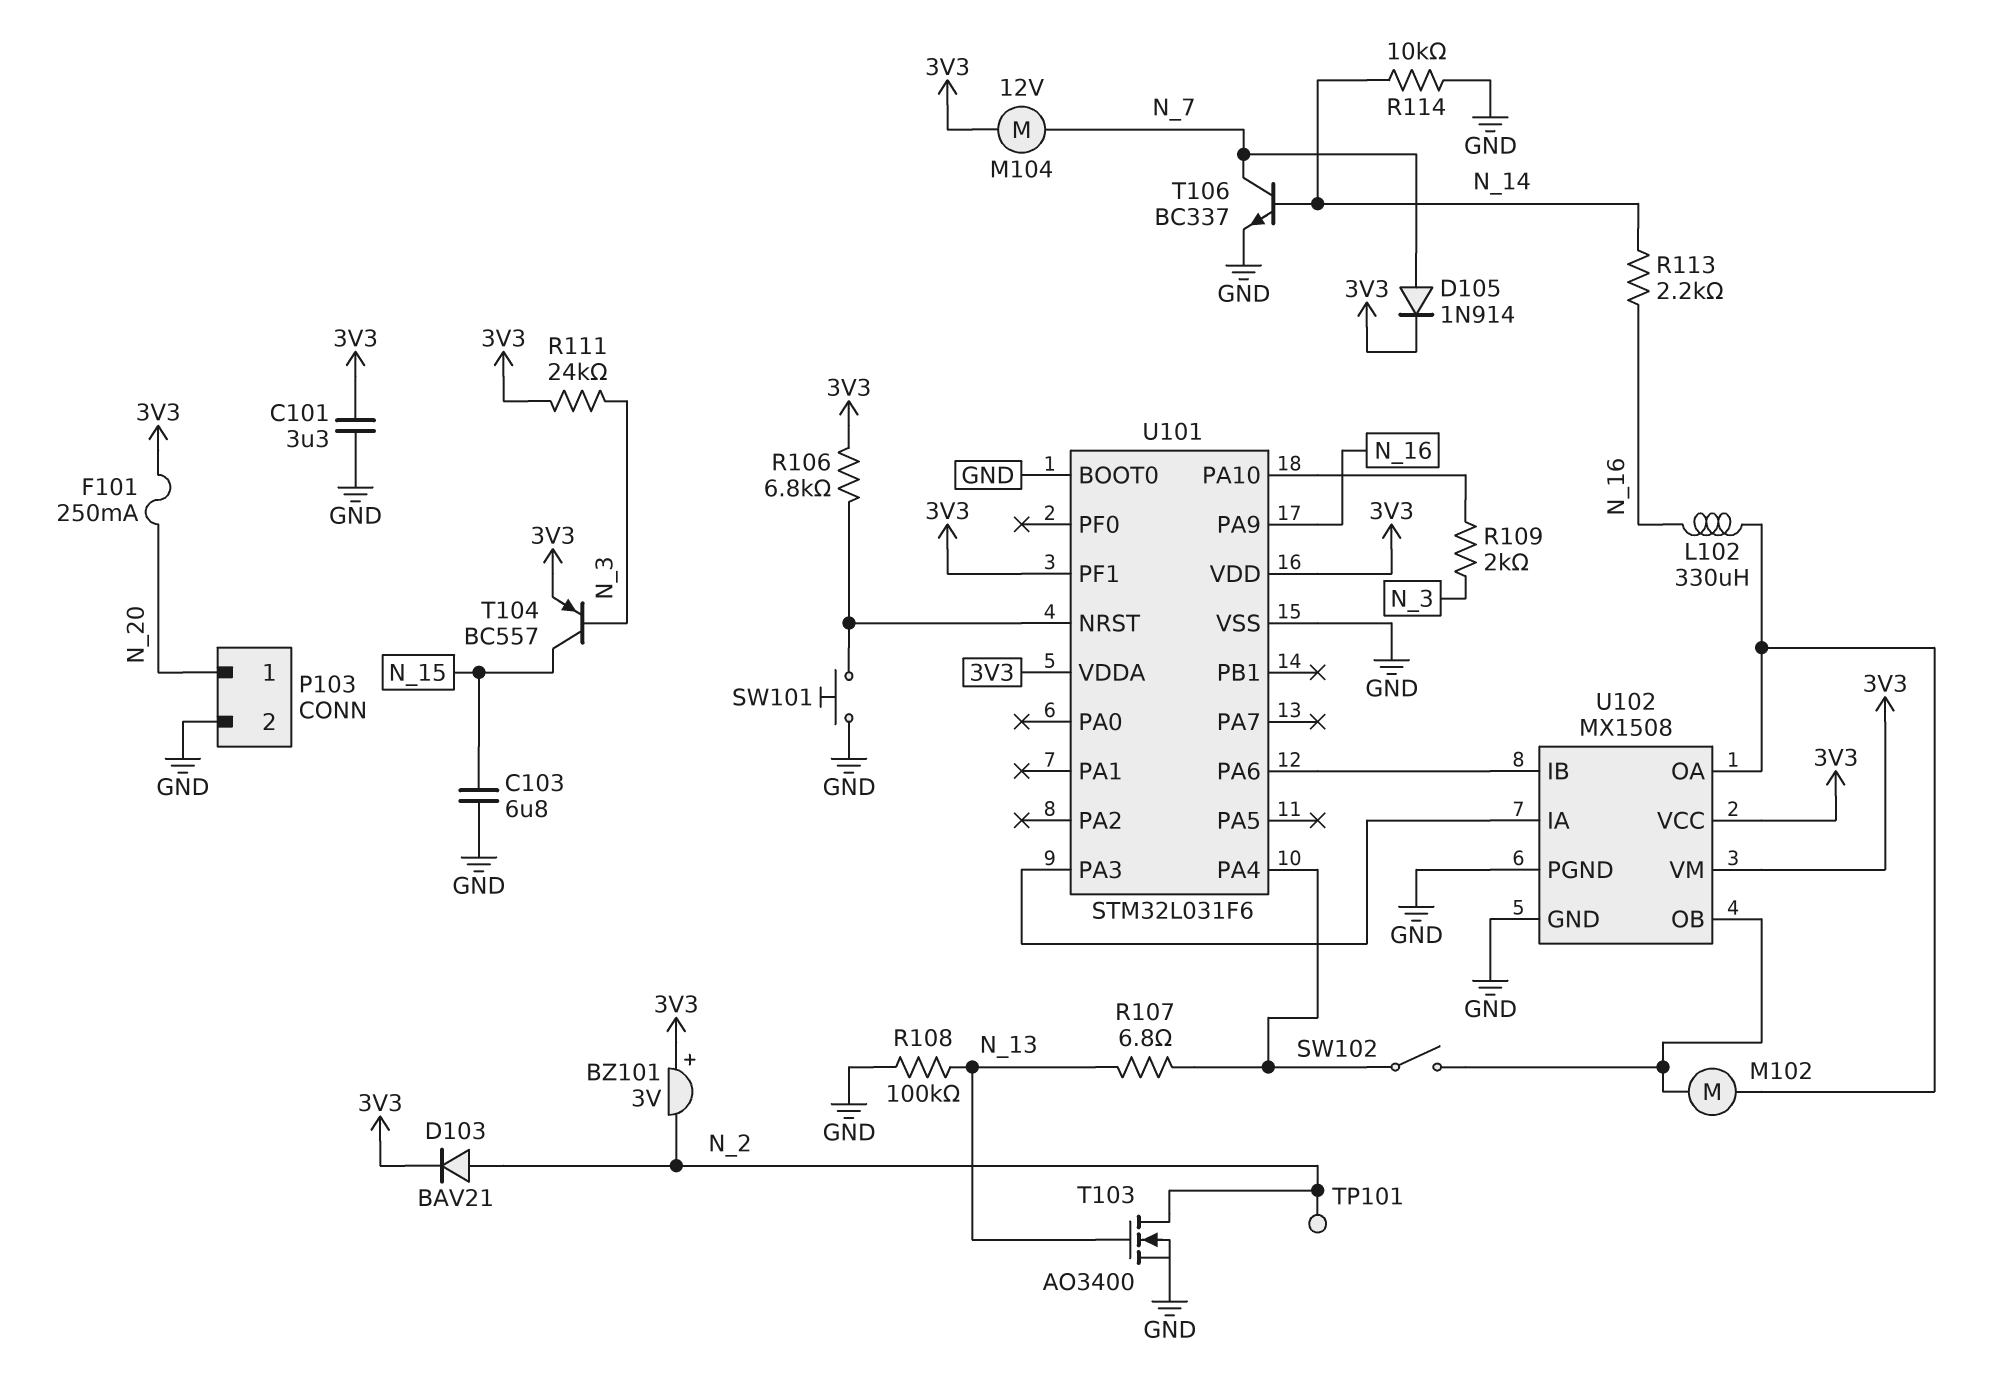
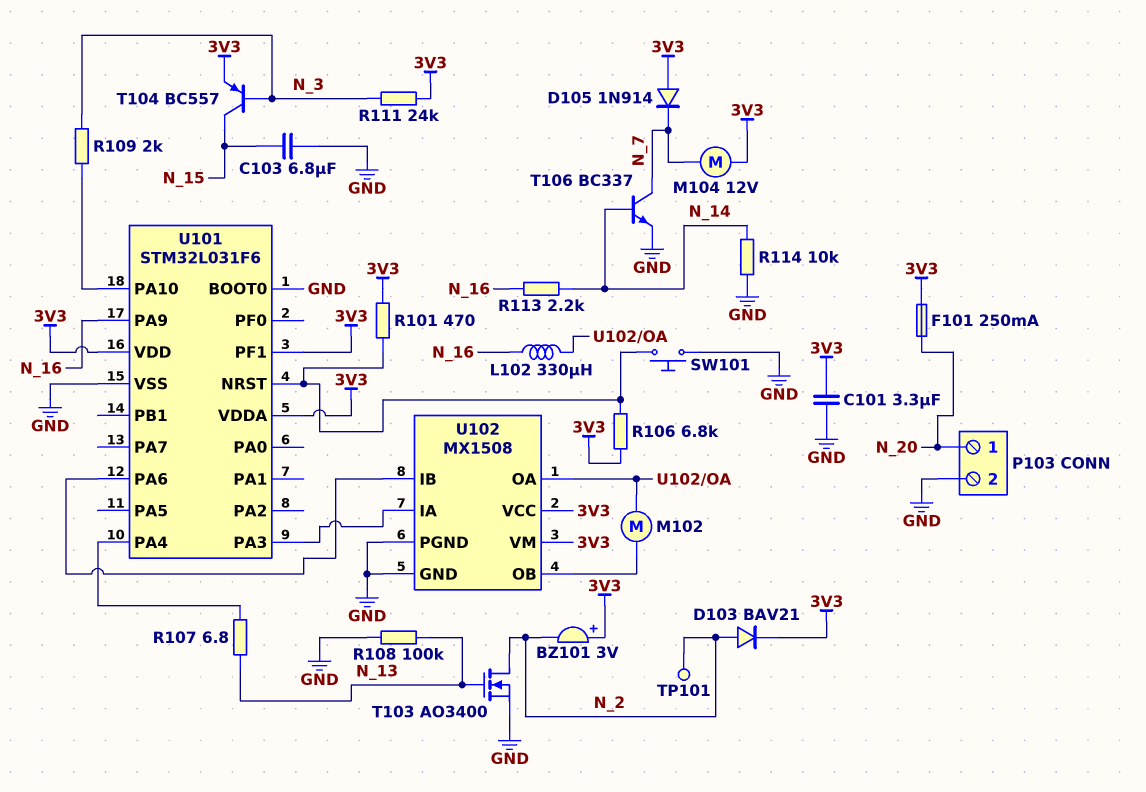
D105: diode 1N914 (A N_7, K 3V3) -> diode 1N914 (A 3V3, K N_7)
R101: none -> 470 (3V3, U101/NRST)
SW102: switch (U101/PA4, U102/OB) -> none

